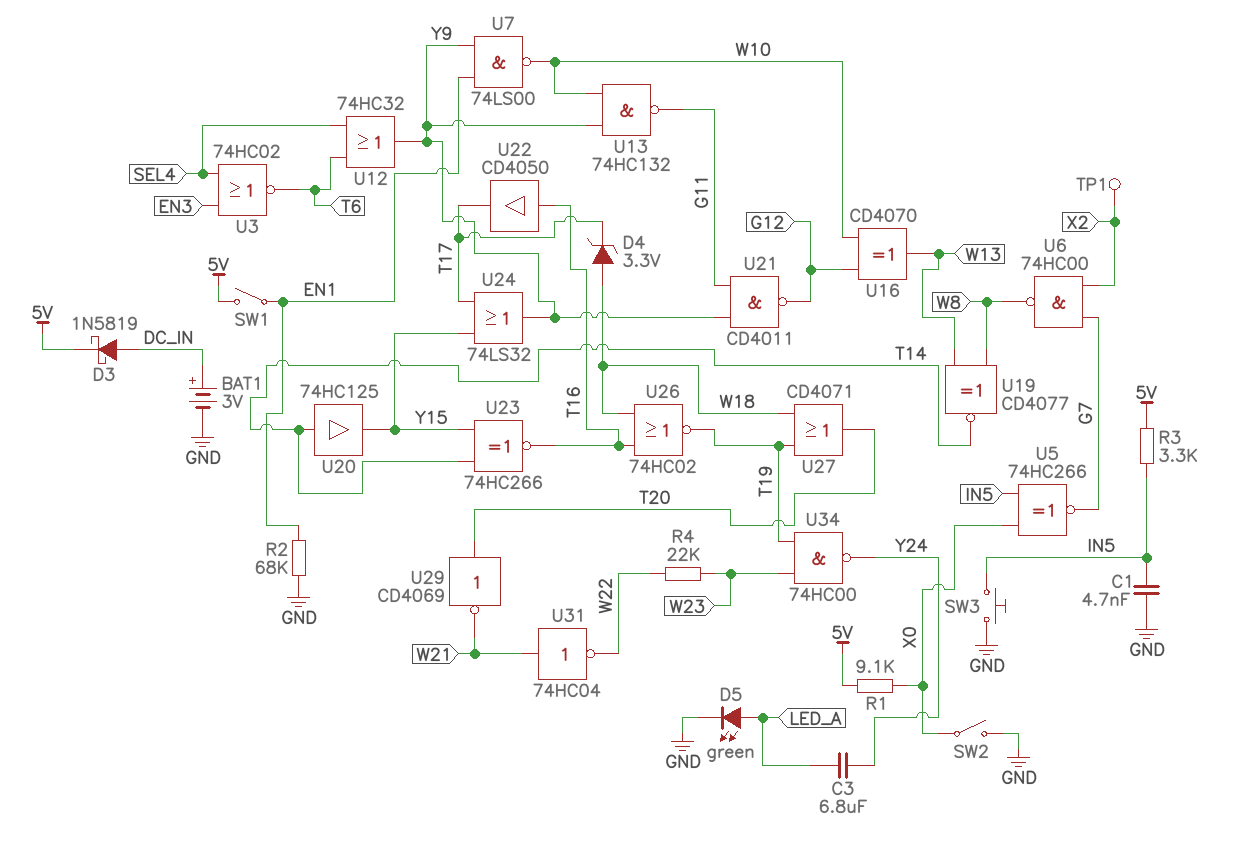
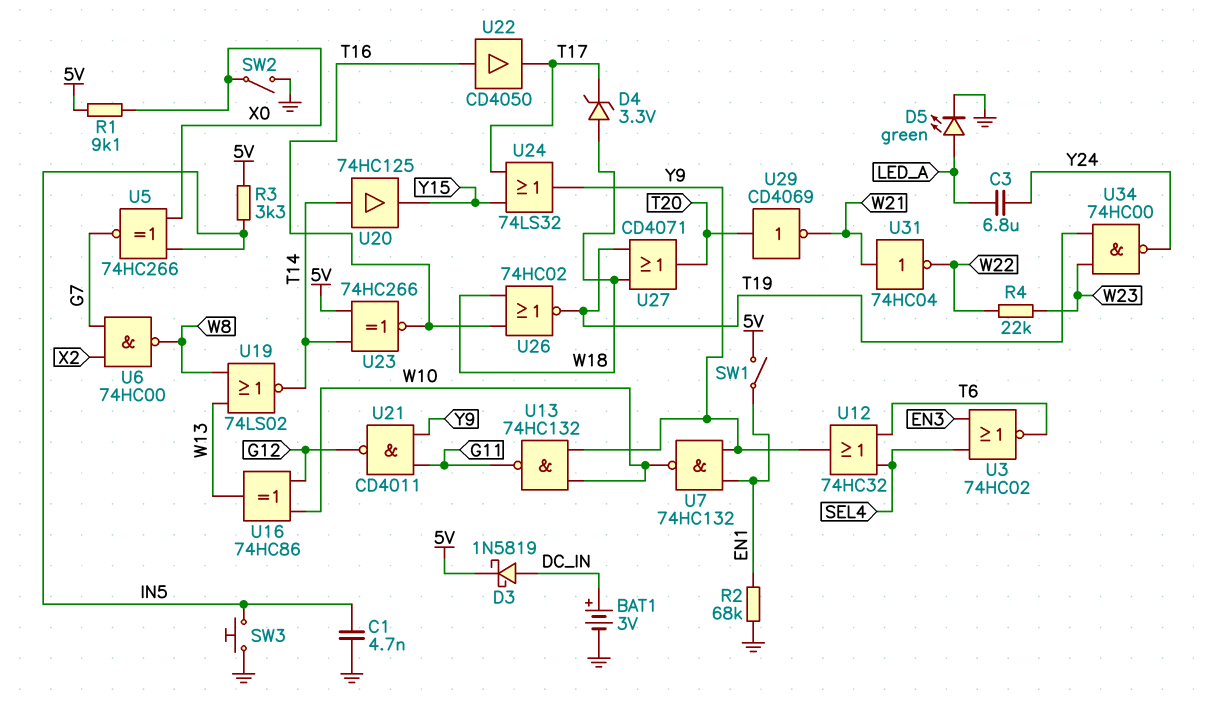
TP1: test point (X2) -> none
U7: NAND 74LS00 (in EN1, in Y9, out W10) -> NAND 74HC132 (in EN1, in Y9, out W10)
U16: XOR CD4070 (in G12, in W10, out W13) -> XOR 74HC86 (in G12, in W10, out W13)
U19: XNOR CD4077 (in W8, in W13, out T14) -> NOR 74LS02 (in W8, in W13, out T14)
U23: XNOR 74HC266 (in T14, in Y15, out T16) -> XNOR 74HC266 (in 5V, in T14, out T16)

